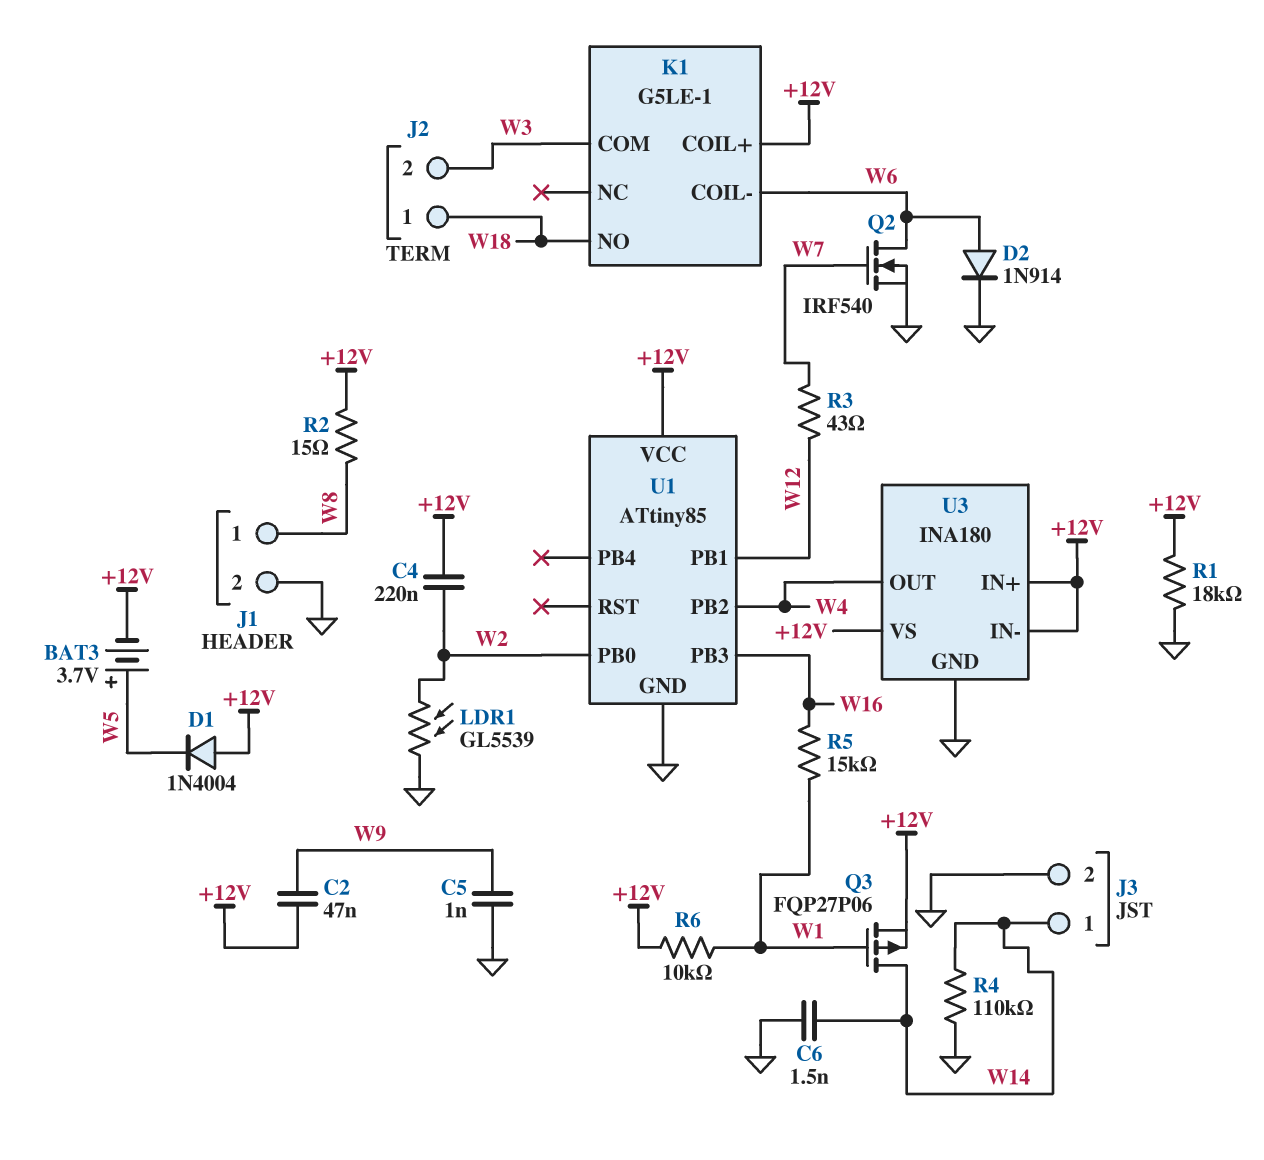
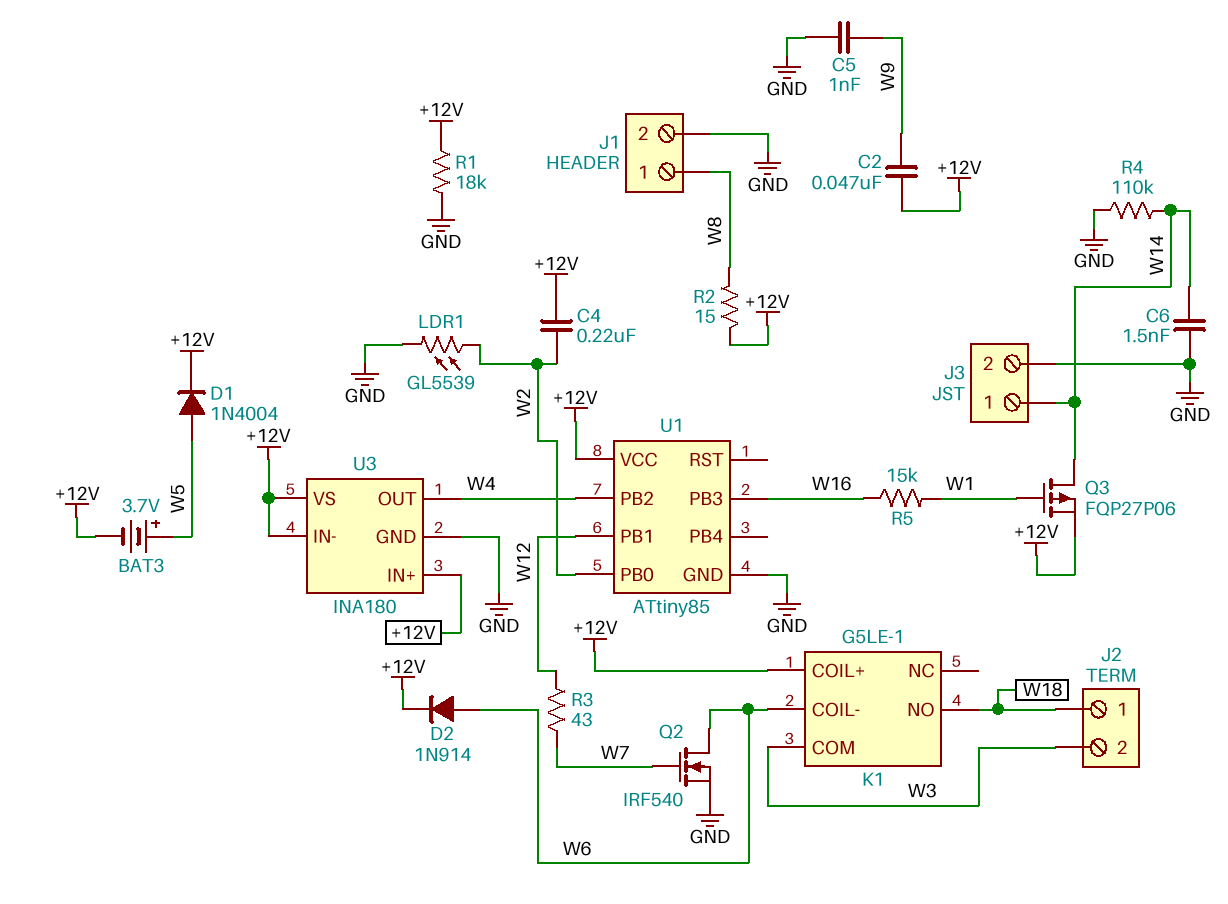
D1: diode 1N4004 (A +12V, K W5) -> diode 1N4004 (A W5, K +12V)
D2: diode 1N914 (A W6, K GND) -> diode 1N914 (A W6, K +12V)
R6: 10k (+12V, W1) -> none

